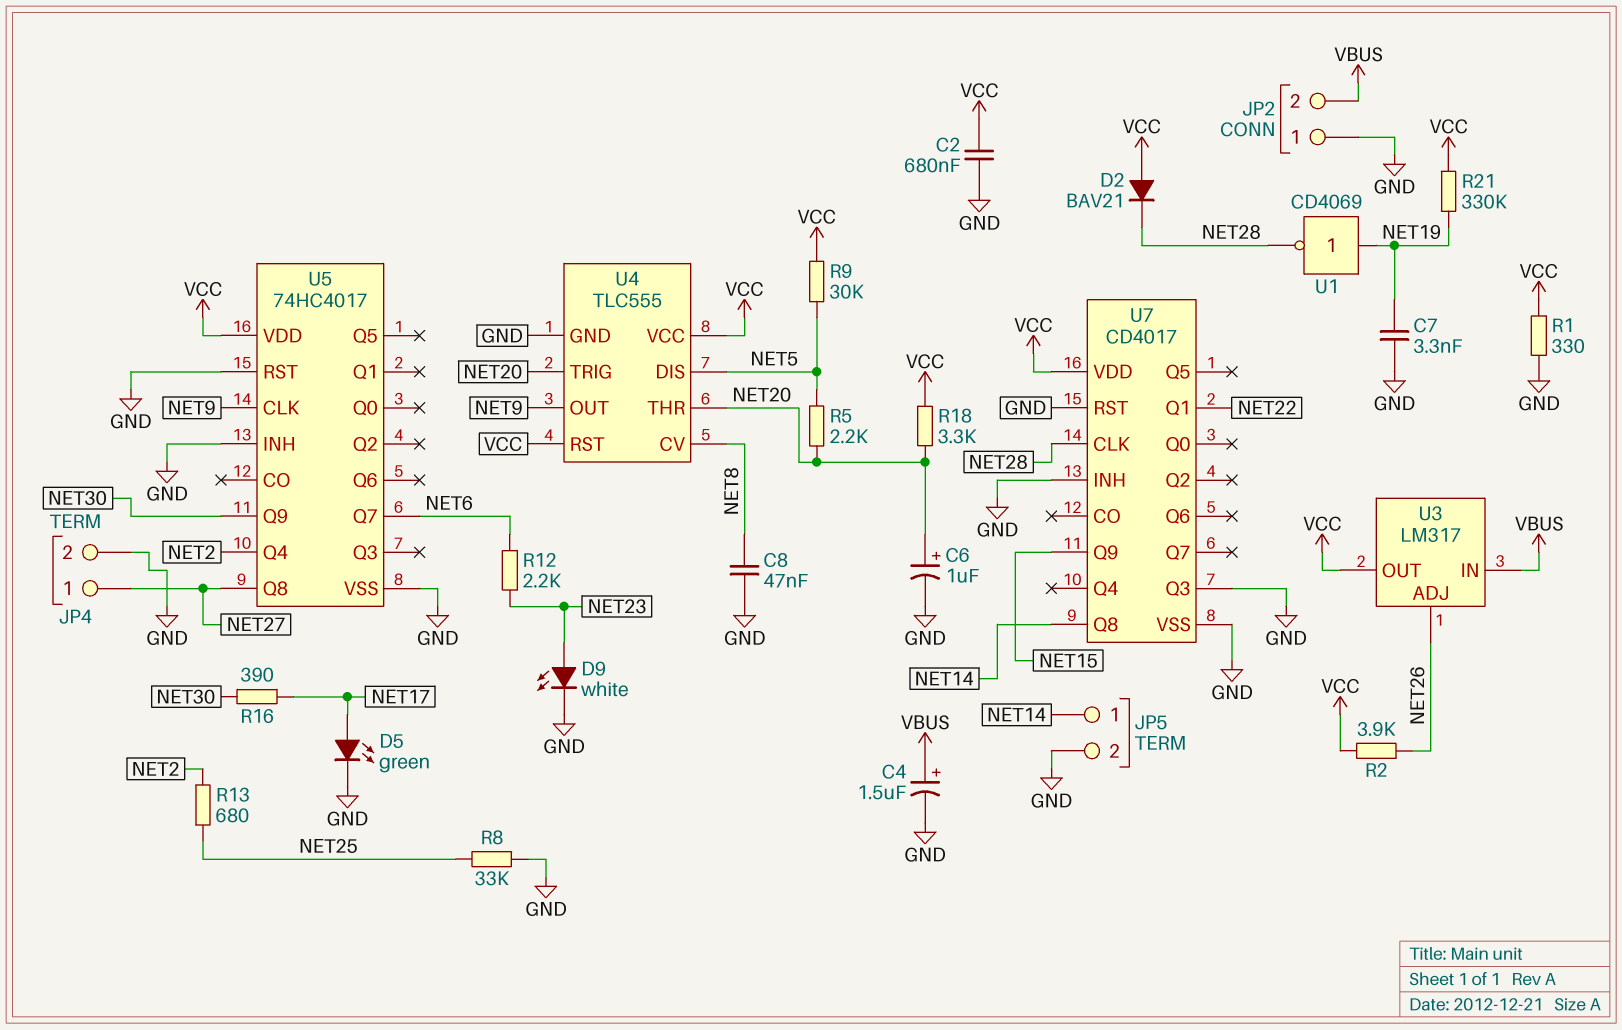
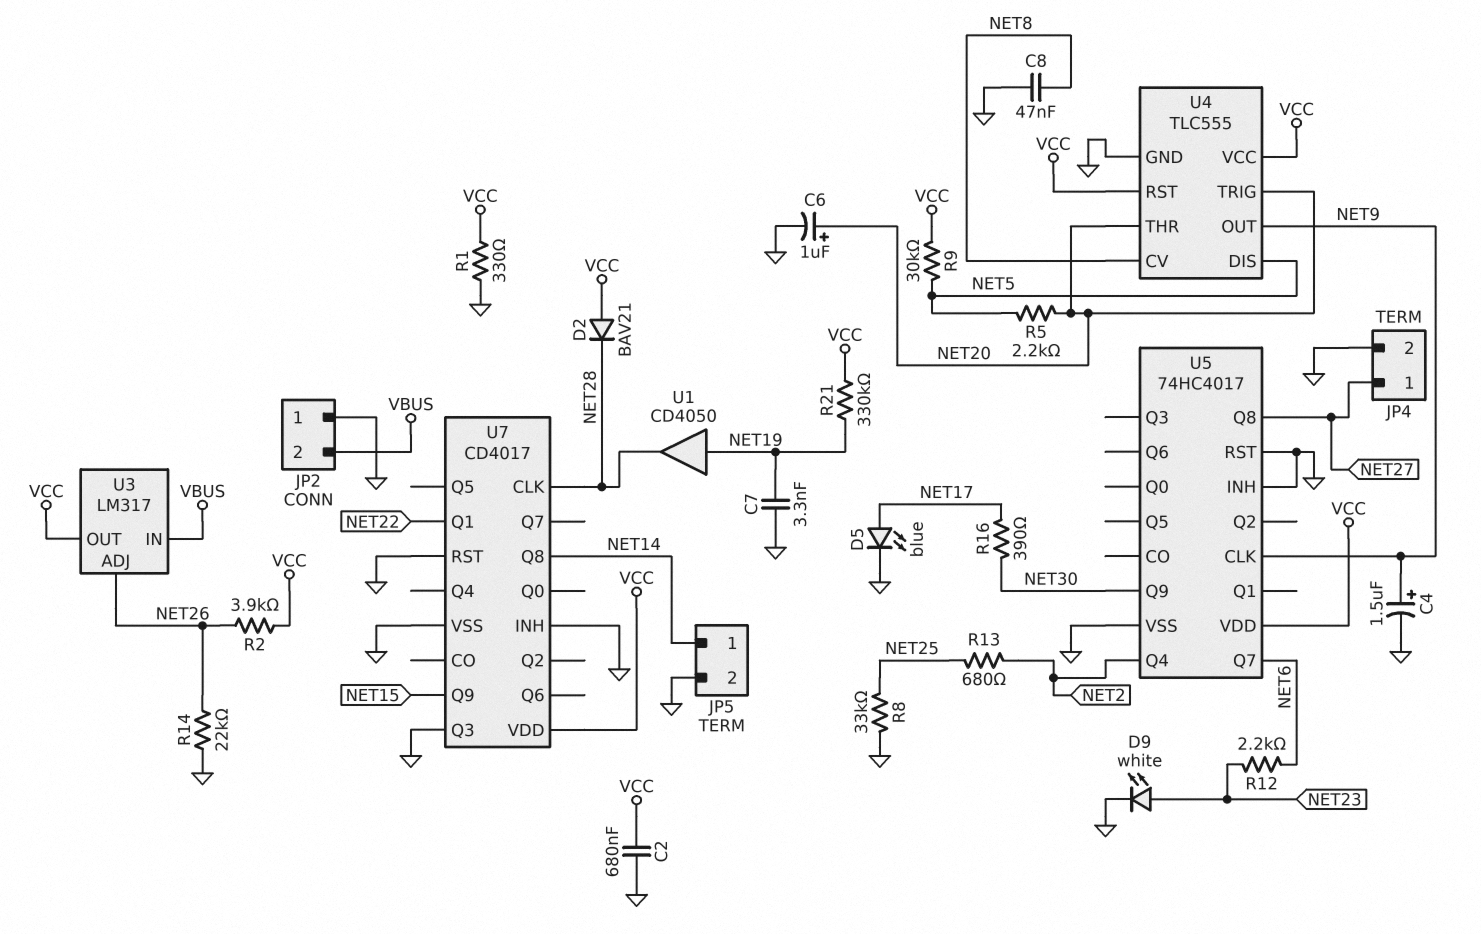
C4: 1.5uF (plus VBUS, minus GND) -> 1.5uF (plus NET9, minus GND)
D5: LED green (A NET17, K GND) -> LED blue (A NET17, K GND)
R14: none -> 22k (GND, NET26)
R18: 3.3k (NET20, VCC) -> none
U1: NOT CD4069 (in NET19, out NET28) -> buffer CD4050 (in NET19, out NET28)

